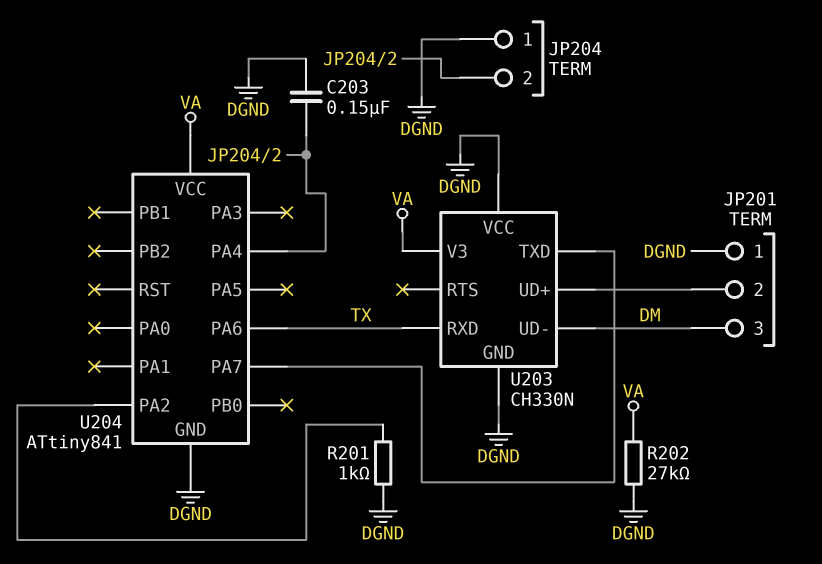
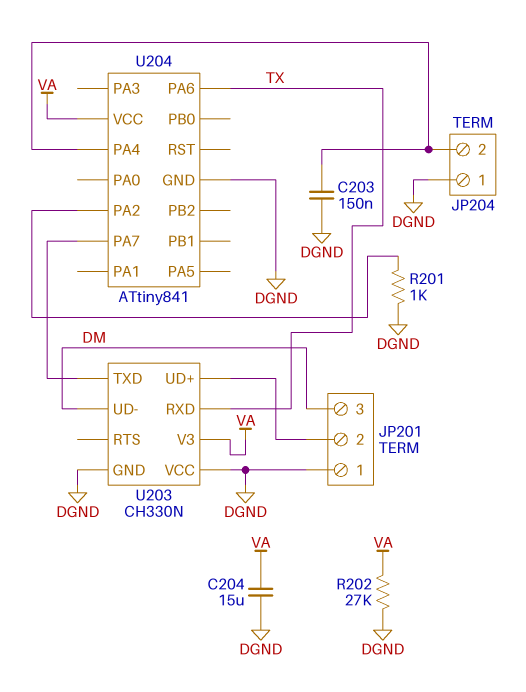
C204: none -> 15uF (DGND, VA)

